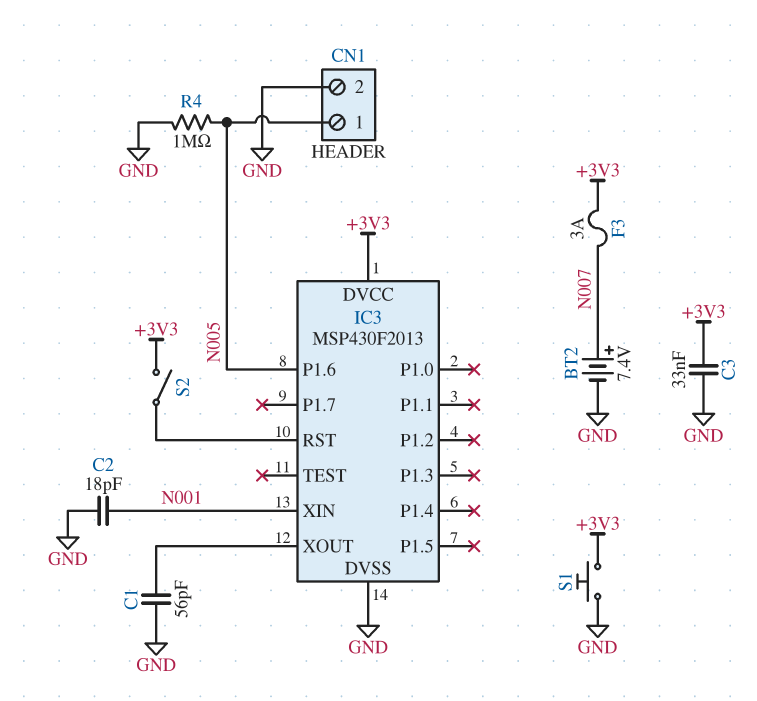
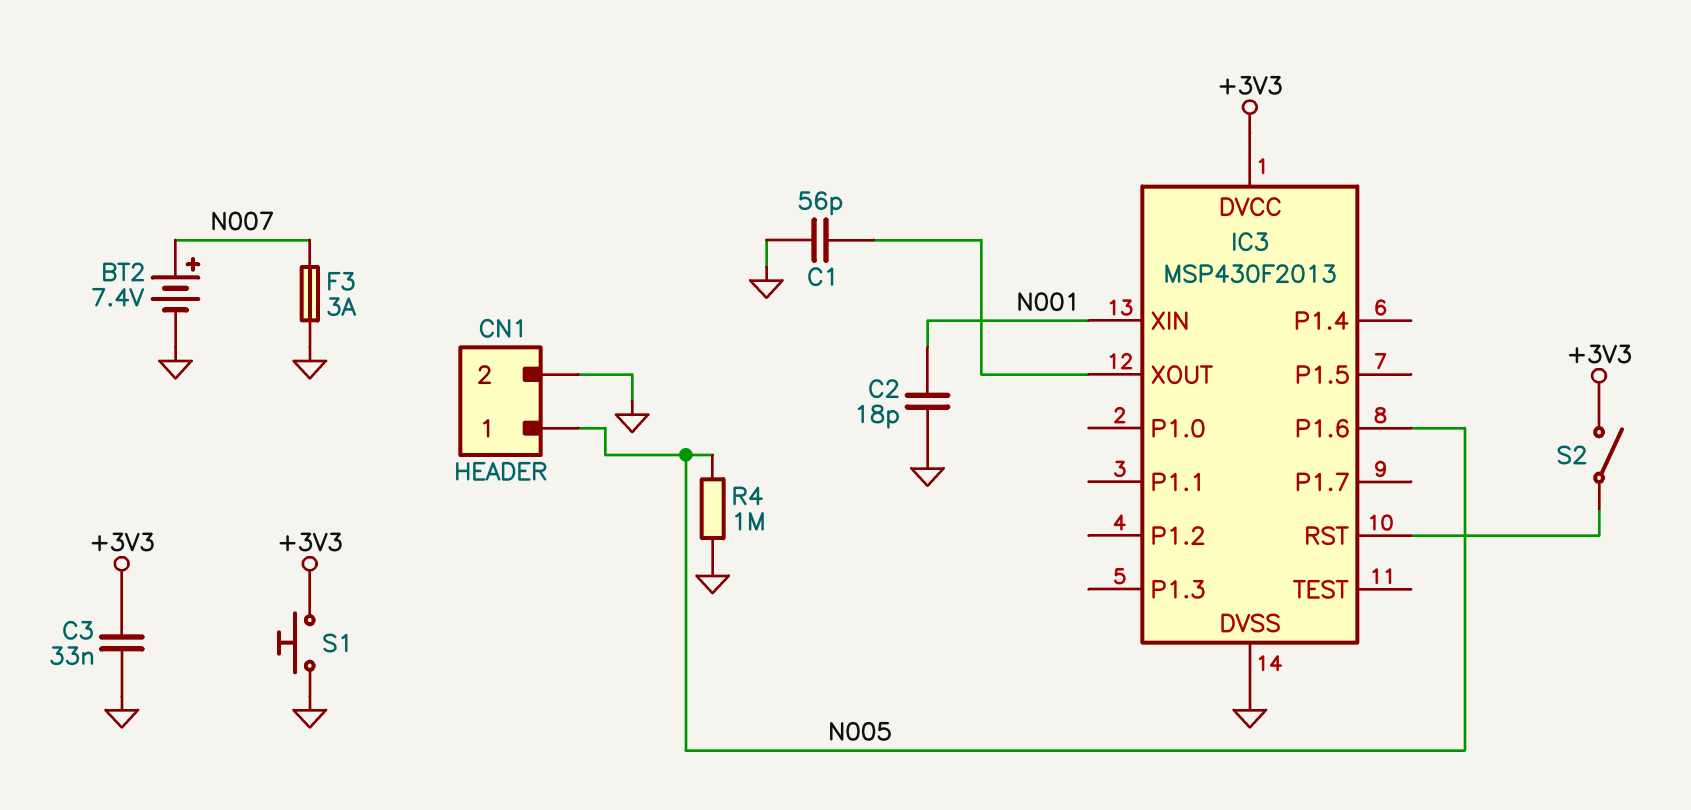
F3: 3A (+3V3, N007) -> 3A (GND, N007)

